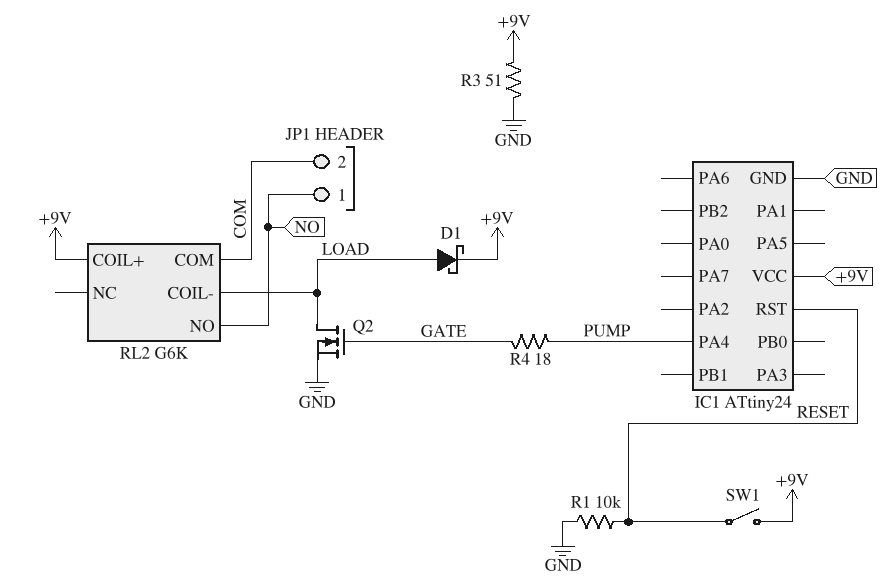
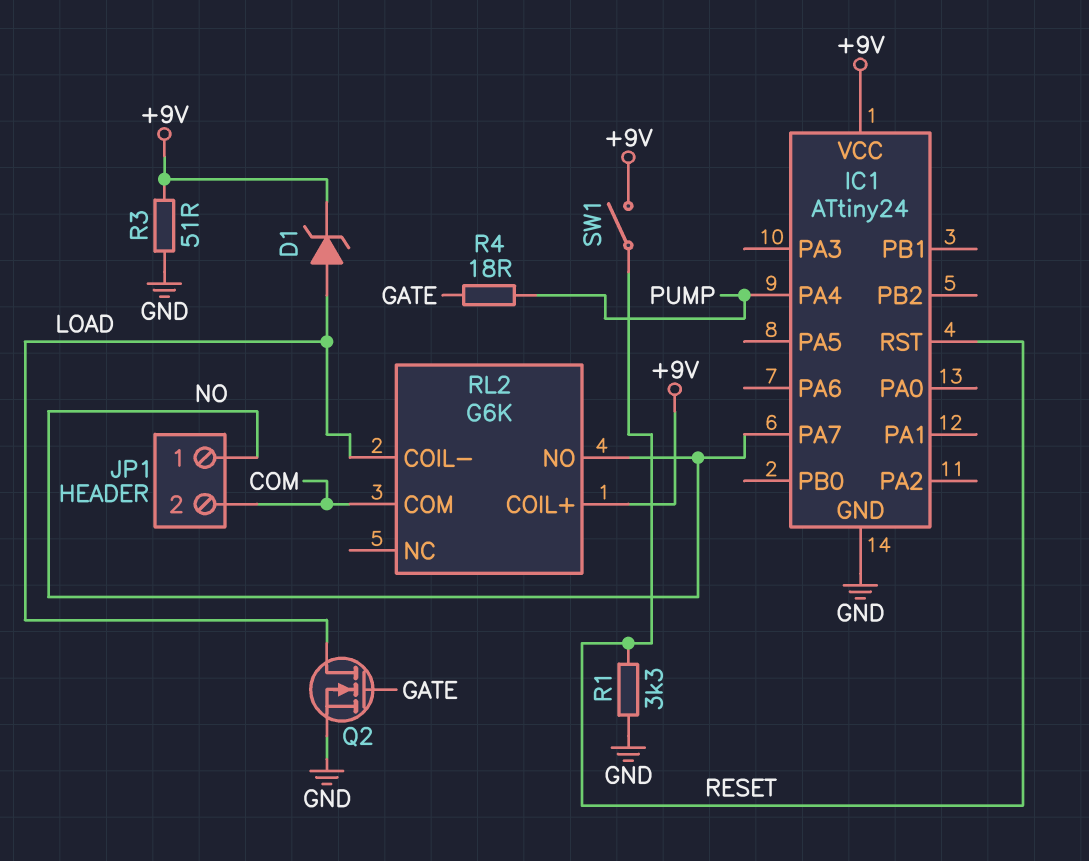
D1: schottky (A LOAD, K +9V) -> zener (A LOAD, K +9V)
IC1 pin PA7: none -> NO
R1: 10k (GND, RESET) -> 3.3k (GND, RESET)

